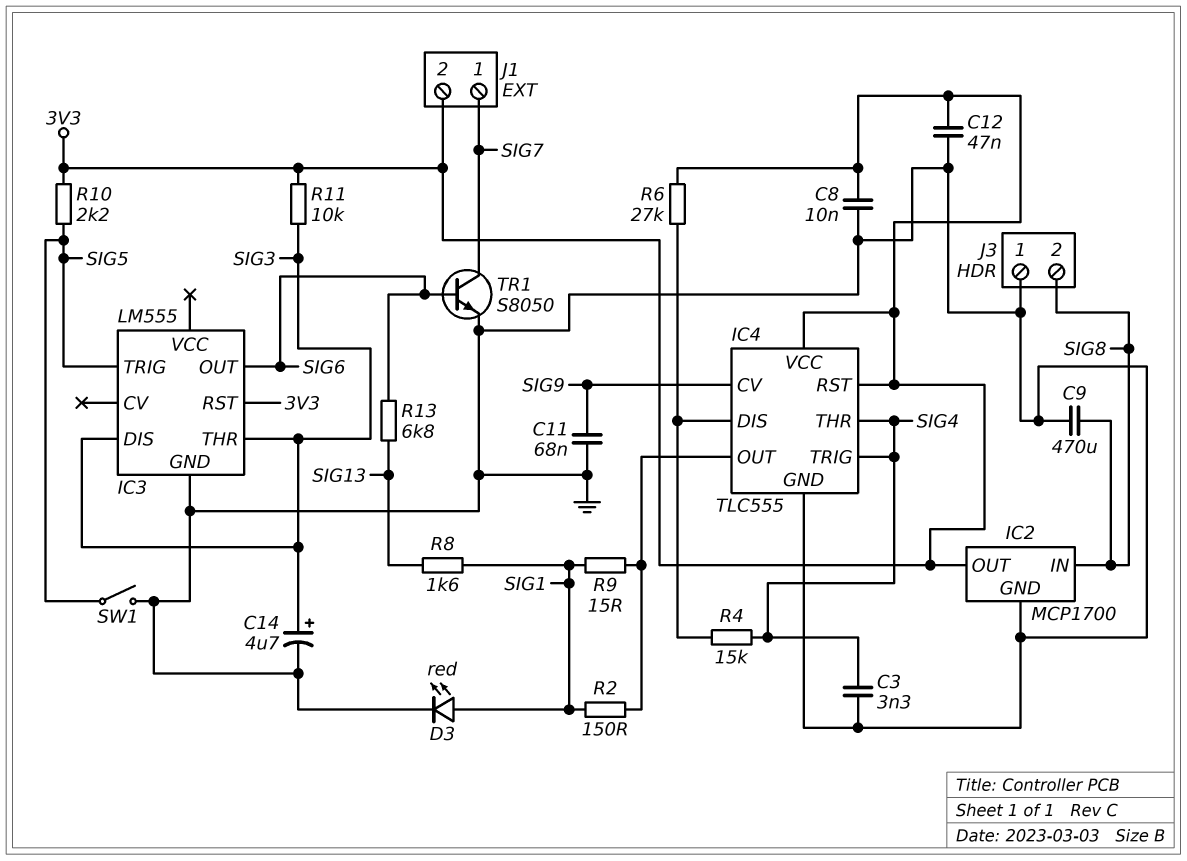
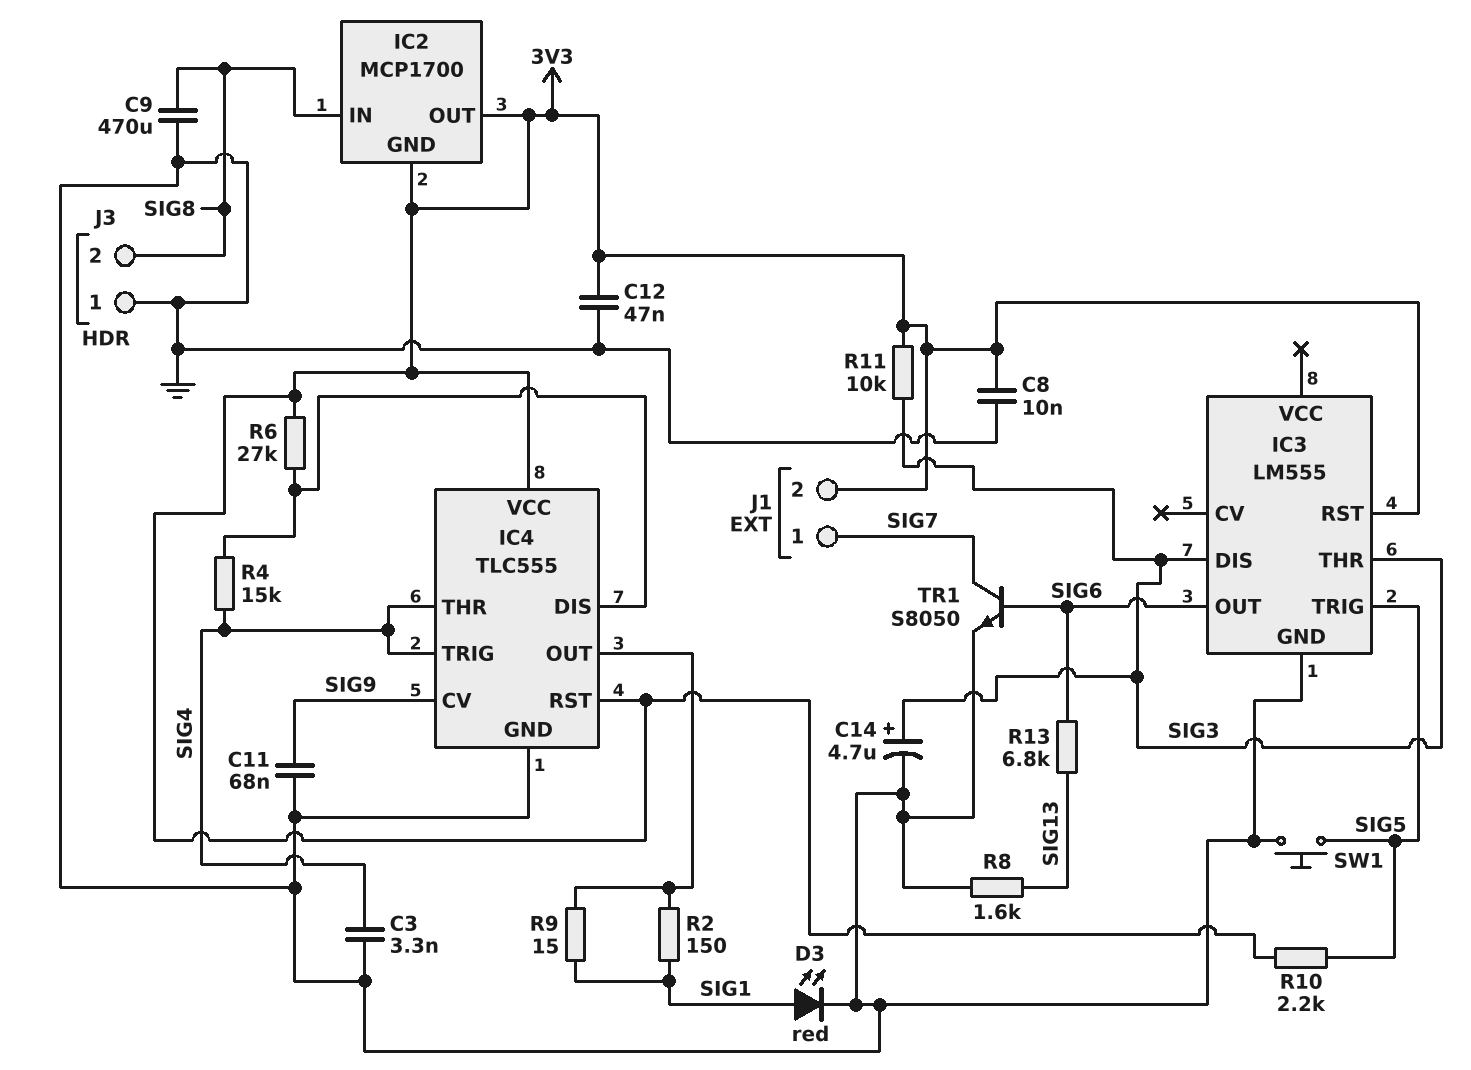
IC2 pin GND: GND -> 3V3
R8: 1.6k (SIG1, SIG13) -> 1.6k (GND, SIG13)
SW1: switch (GND, SIG5) -> button (GND, SIG5)

